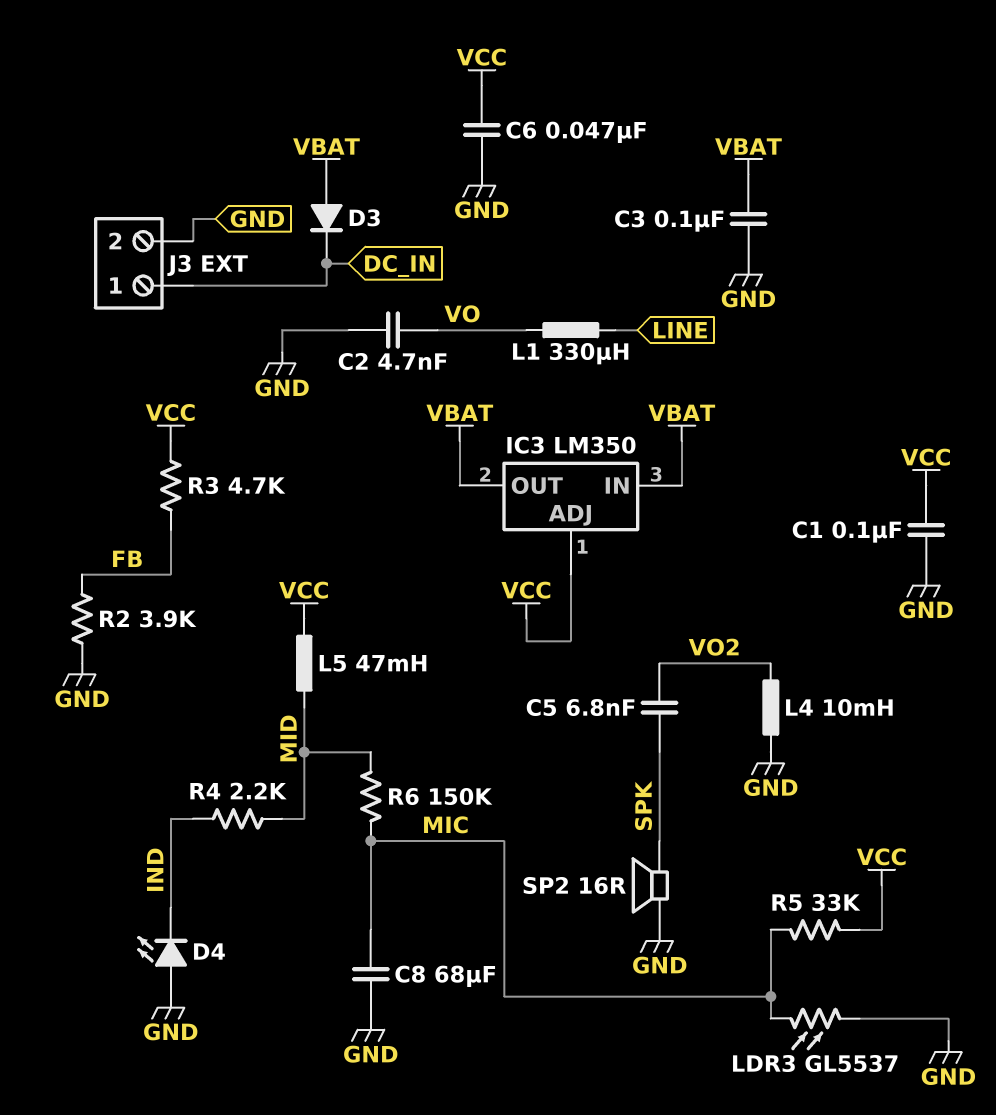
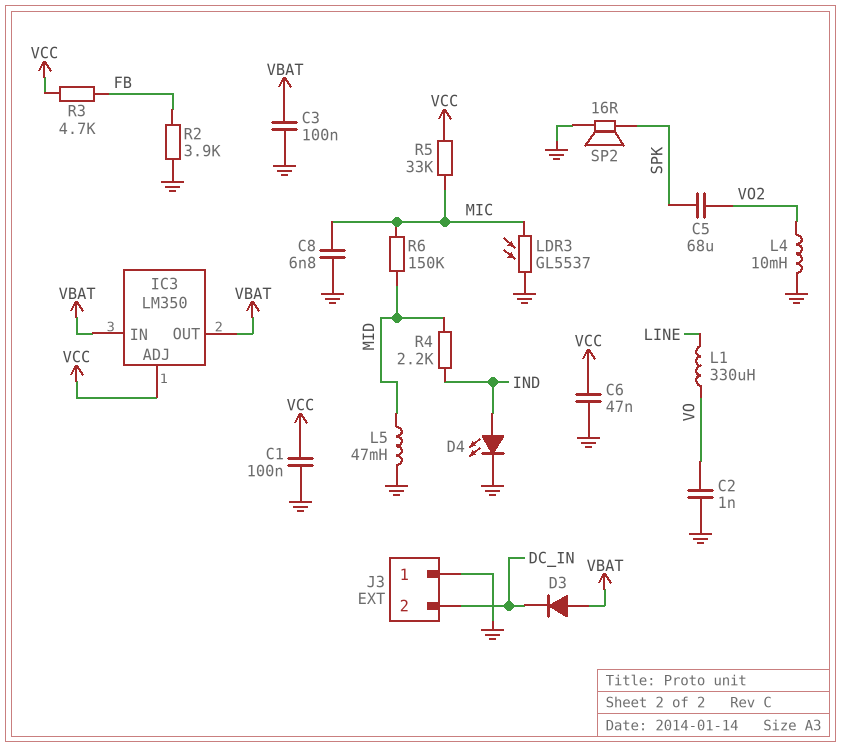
C2: 4.7nF (GND, VO) -> 1nF (GND, VO)
C5: 6.8nF (SPK, VO2) -> 68uF (SPK, VO2)
C8: 68uF (GND, MIC) -> 6.8nF (GND, MIC)
D4: LED (A GND, K IND) -> LED (A IND, K GND)
J3 pin 1: DC_IN -> GND
J3 pin 2: GND -> DC_IN
L5: 47mH (MID, VCC) -> 47mH (GND, MID)

